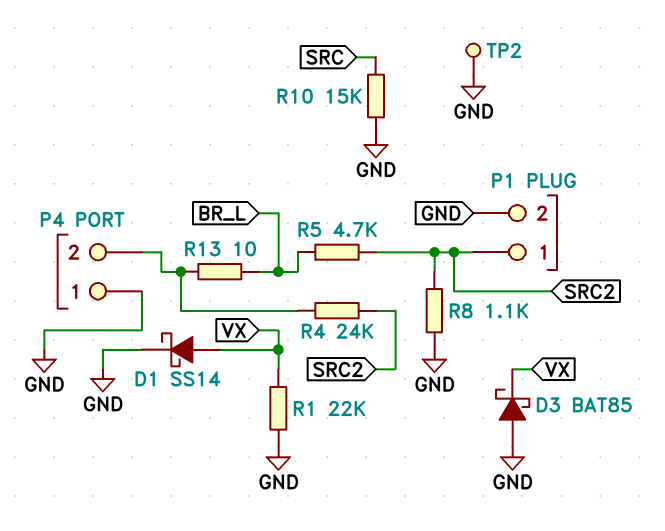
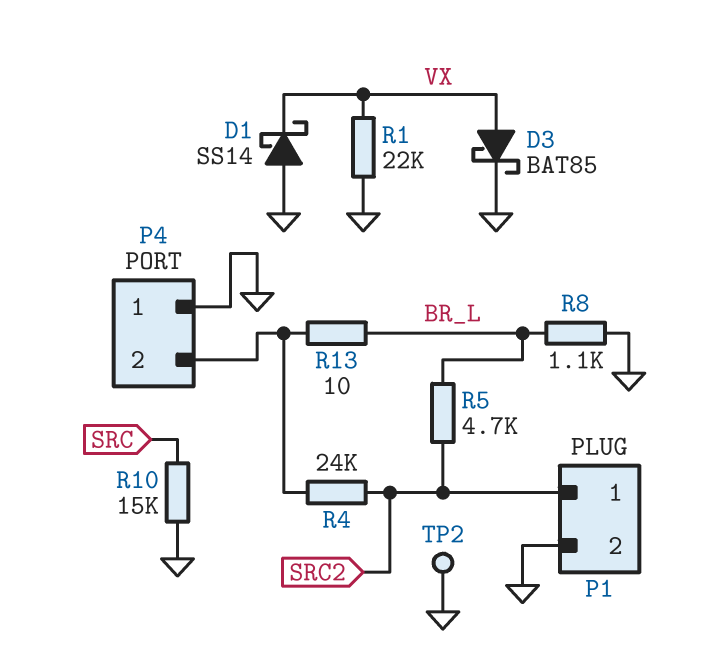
D1: schottky SS14 (A VX, K GND) -> schottky SS14 (A GND, K VX)
D3: schottky BAT85 (A GND, K VX) -> schottky BAT85 (A VX, K GND)
R8: 1.1k (GND, SRC2) -> 1.1k (BR_L, GND)

